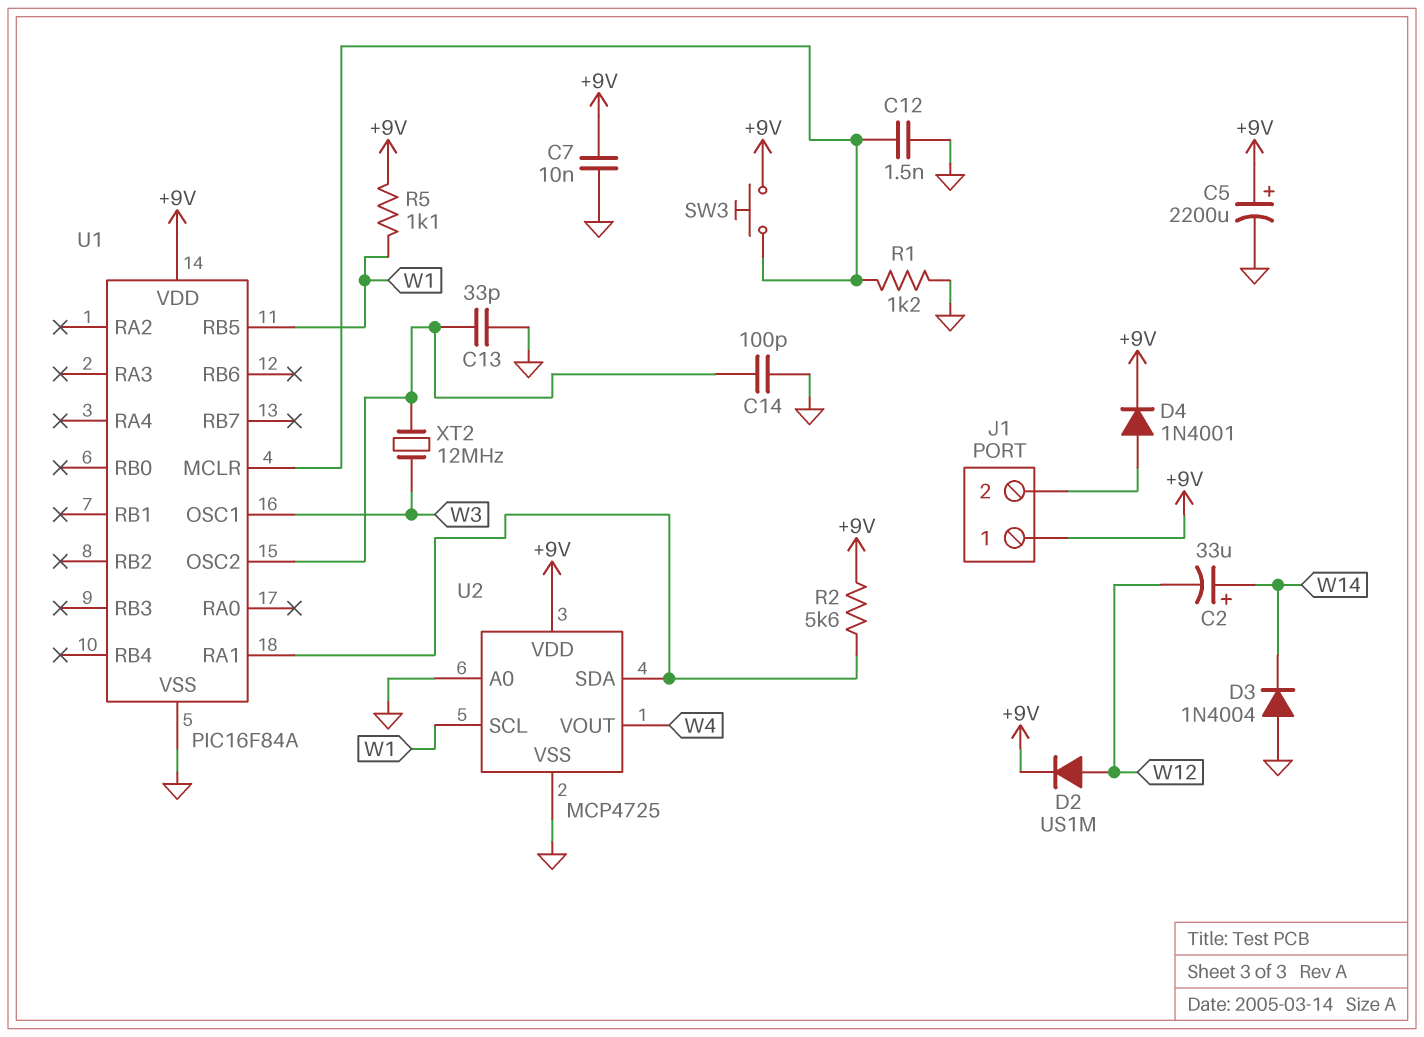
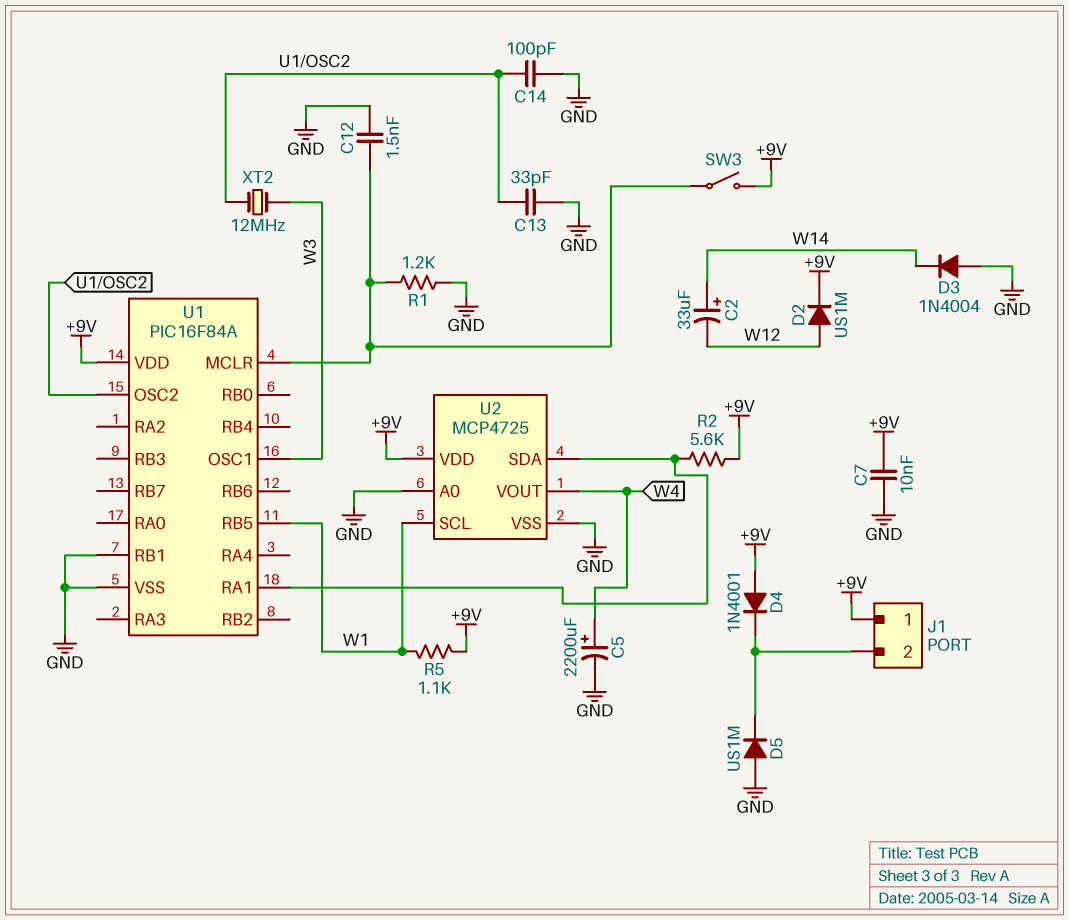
C5: 2200uF (plus +9V, minus GND) -> 2200uF (plus W4, minus GND)
D4: diode 1N4001 (A J1/2, K +9V) -> diode 1N4001 (A +9V, K J1/2)
D5: none -> diode US1M (A GND, K J1/2)
SW3: button (+9V, U1/MCLR) -> switch (+9V, U1/MCLR)
U1 pin RB1: none -> GND

